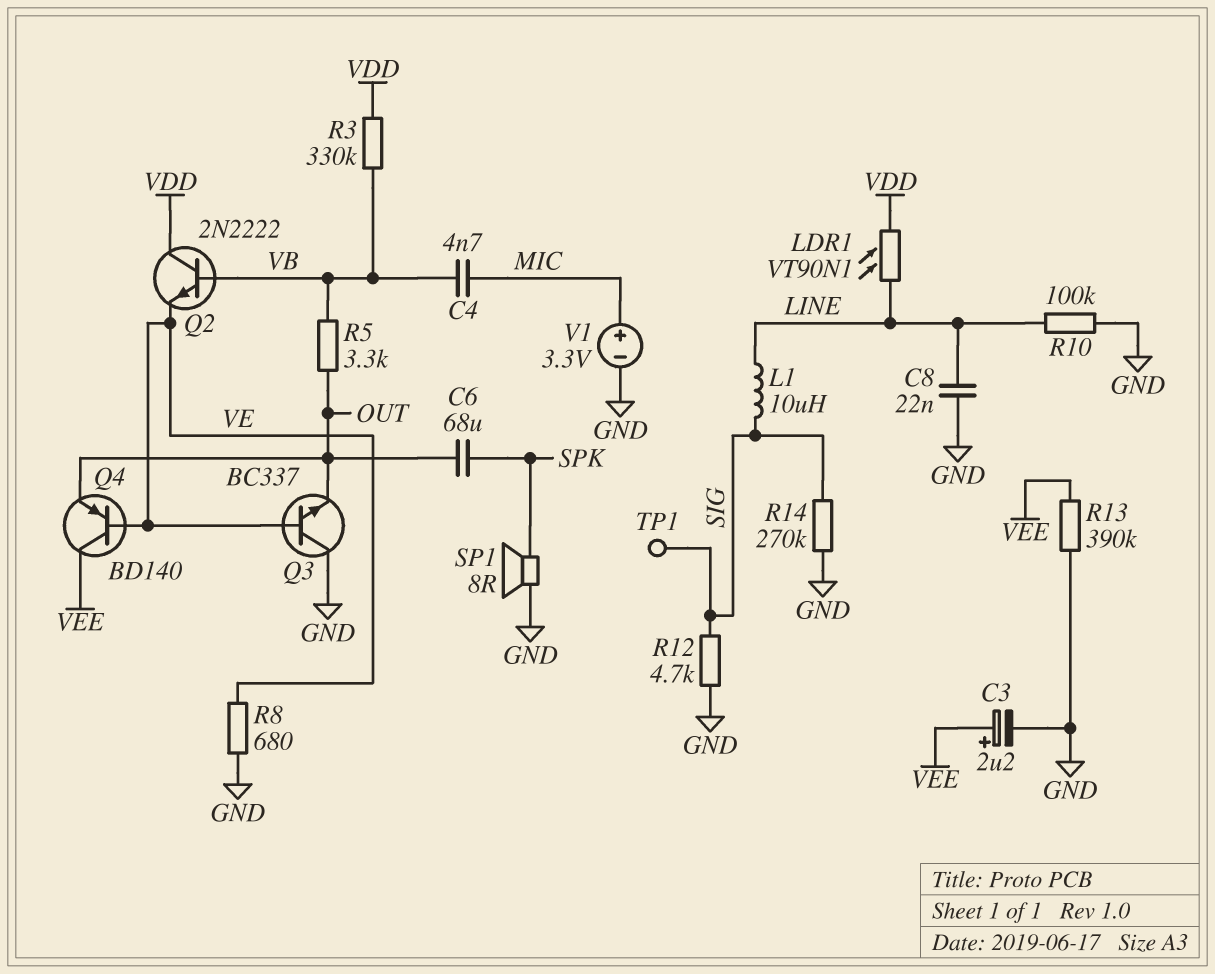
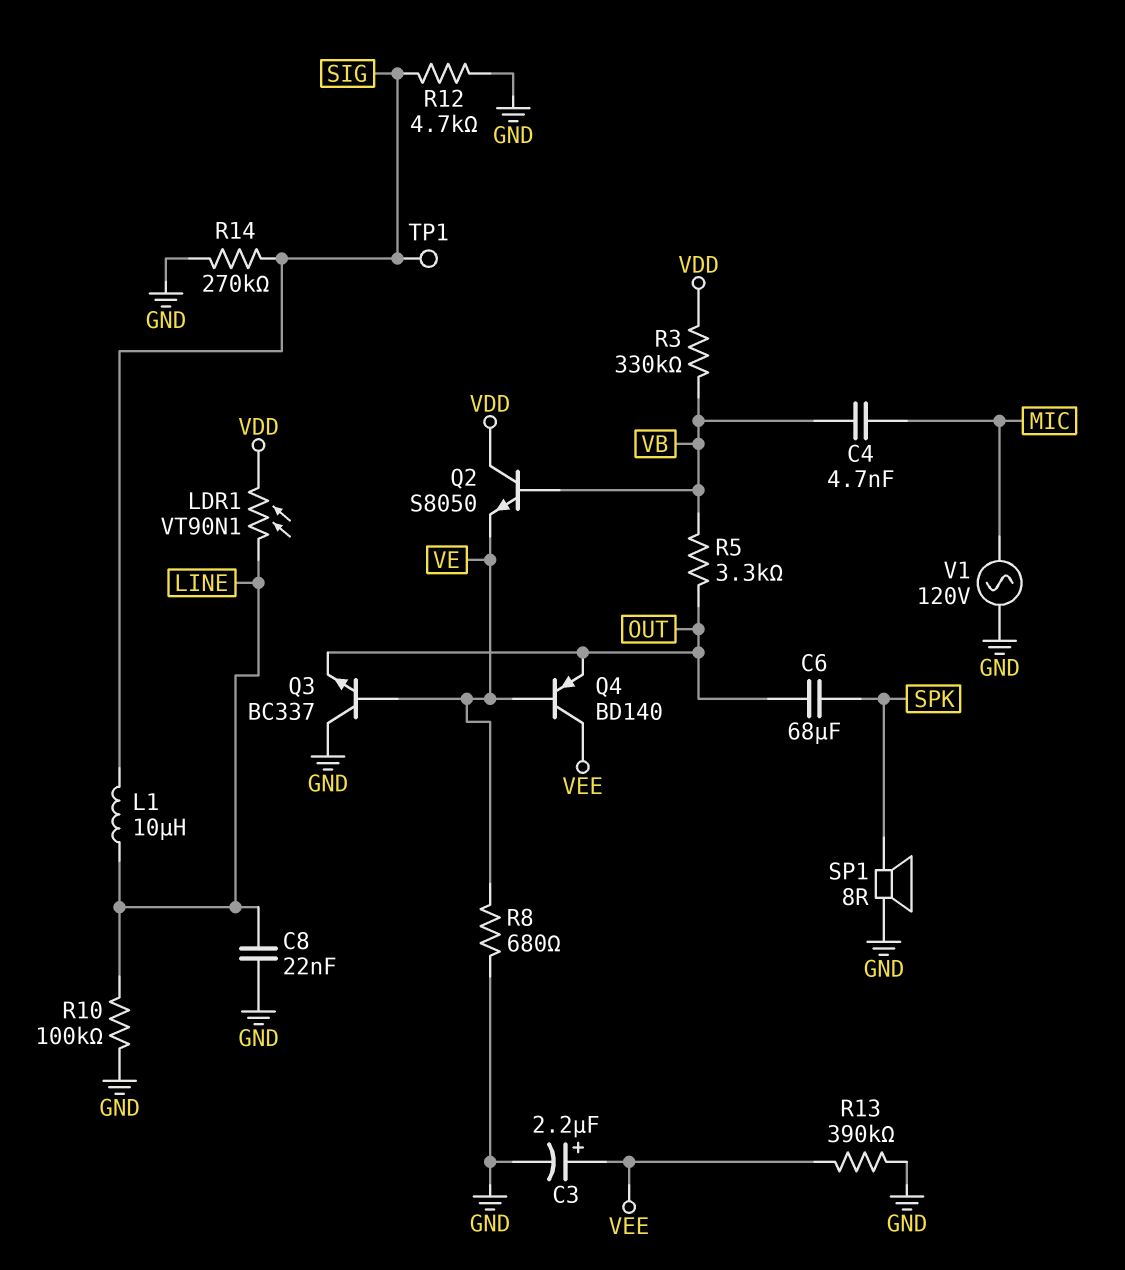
Q2: NPN 2N2222 (B VB, C VDD, E VE) -> NPN S8050 (B VB, C VDD, E VE)
V1: 3.3V (plus MIC, minus GND) -> AC 120V (GND, MIC)

